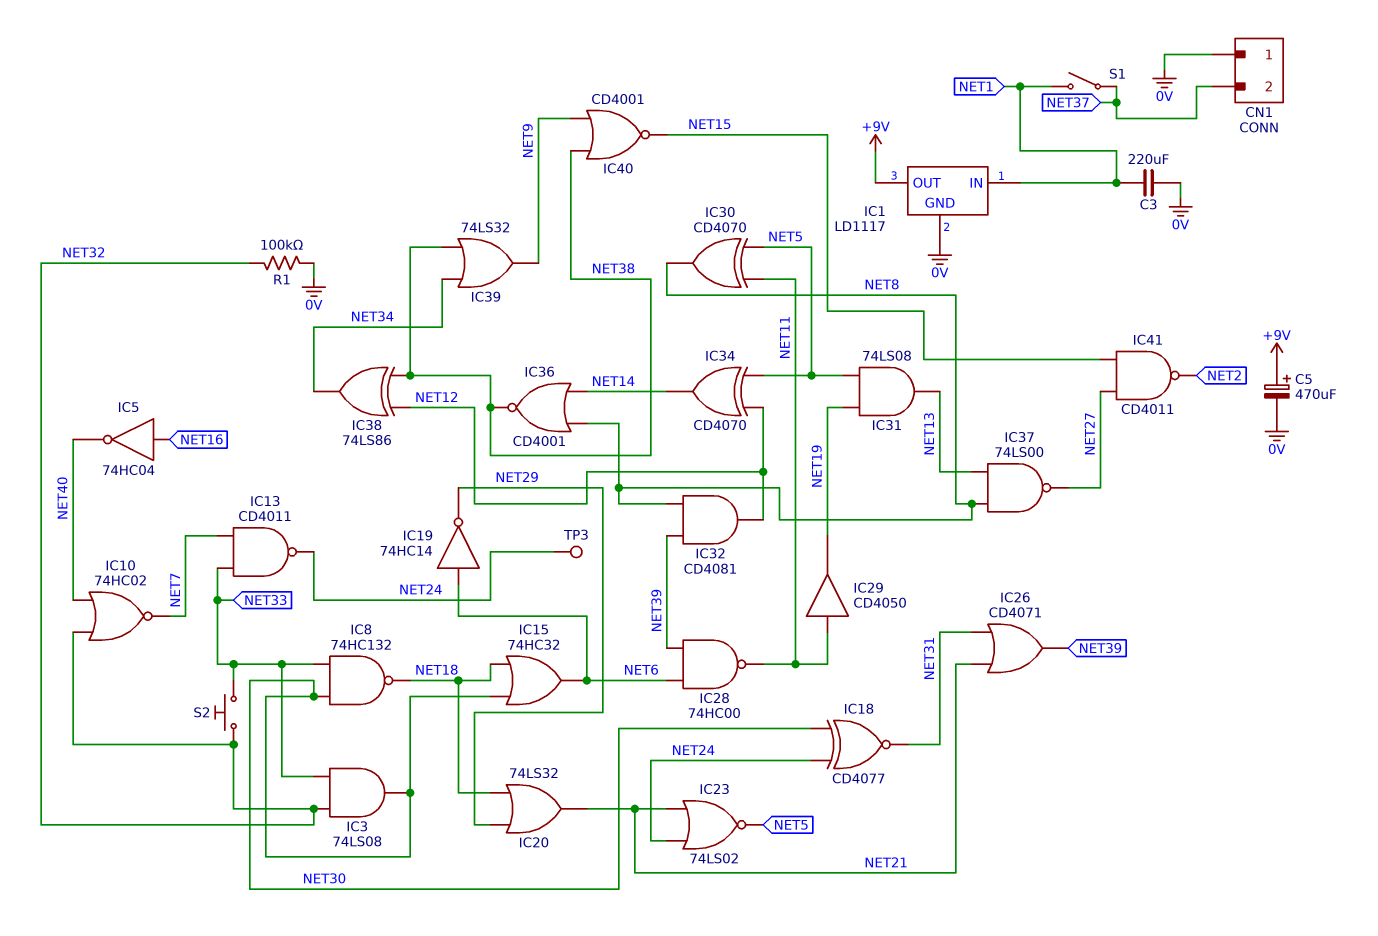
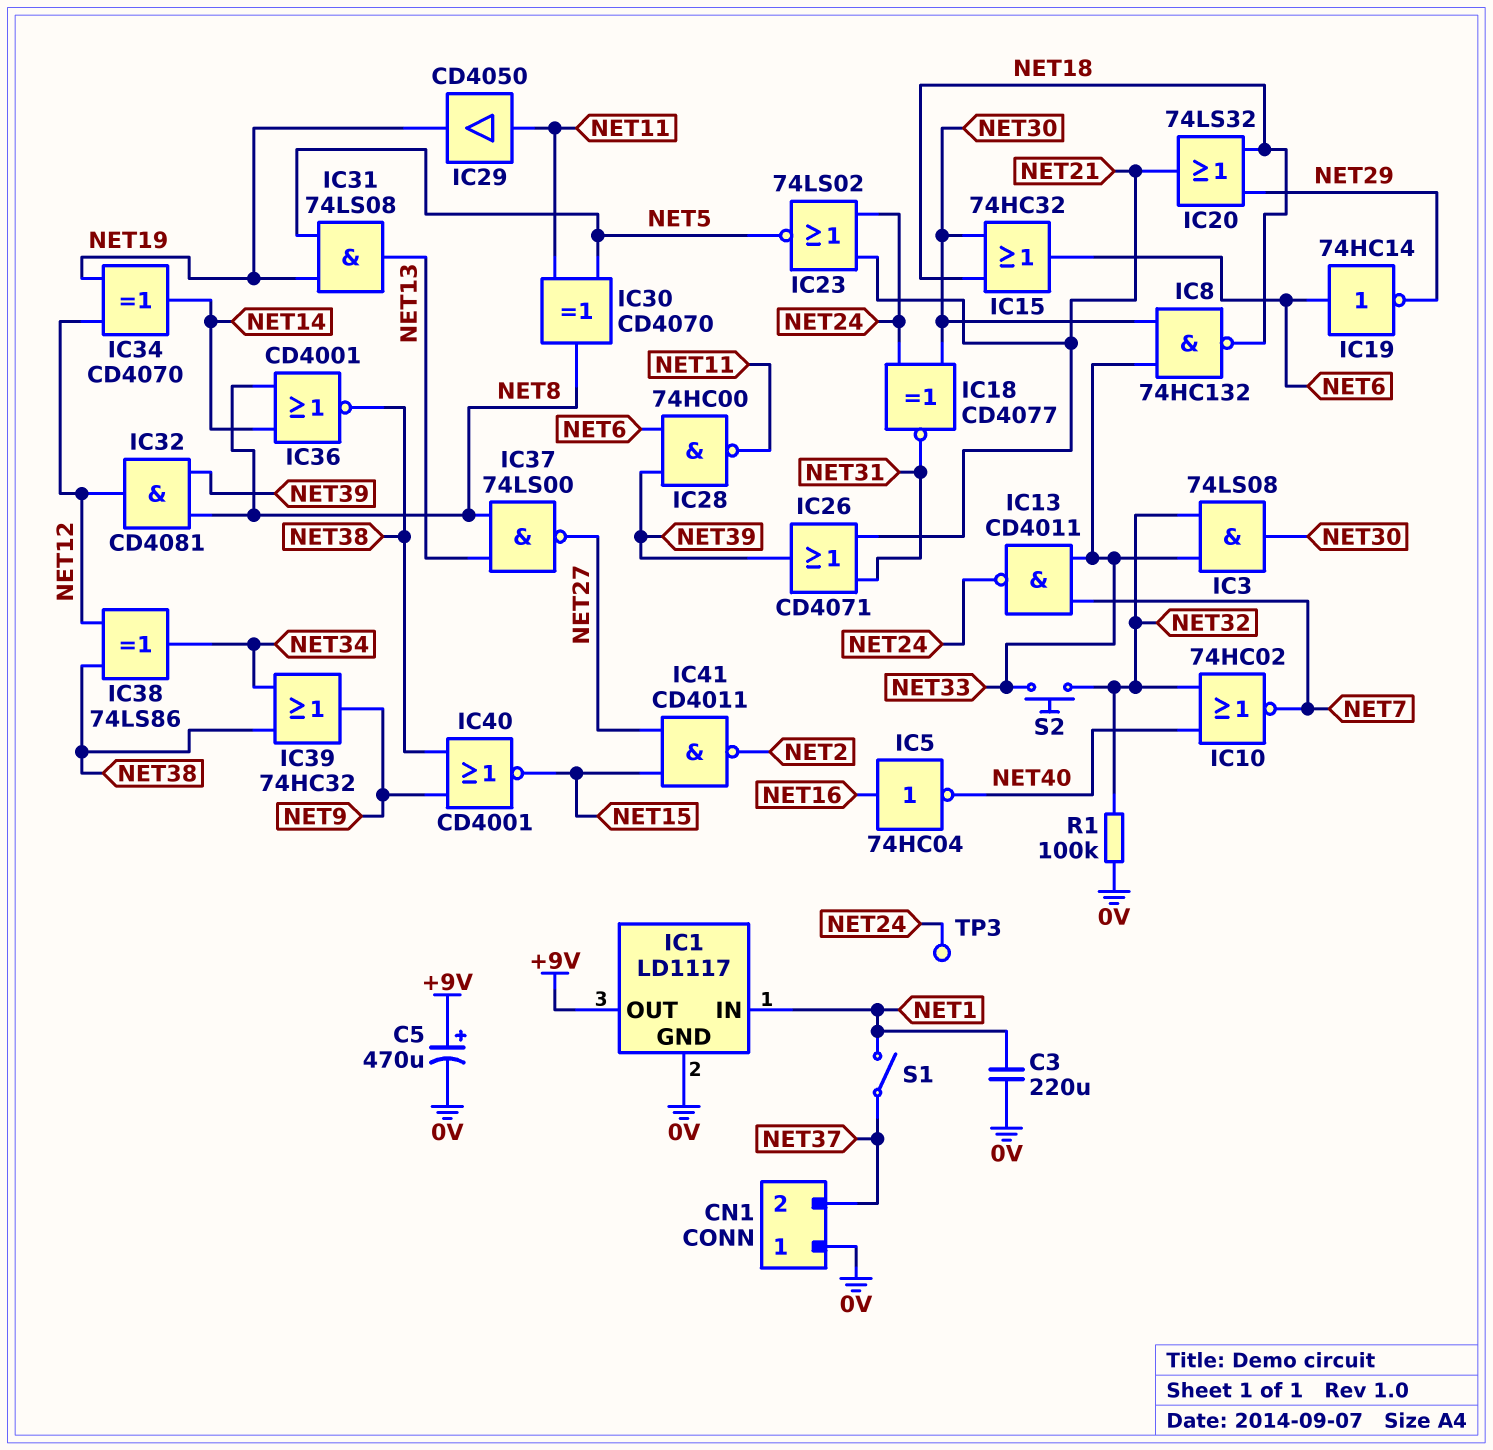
IC34: XOR CD4070 (in NET5, in NET12, out NET14) -> XOR CD4070 (in NET12, in NET19, out NET14)
IC39: OR 74LS32 (in NET34, in NET38, out NET9) -> OR 74HC32 (in NET34, in NET38, out NET9)

